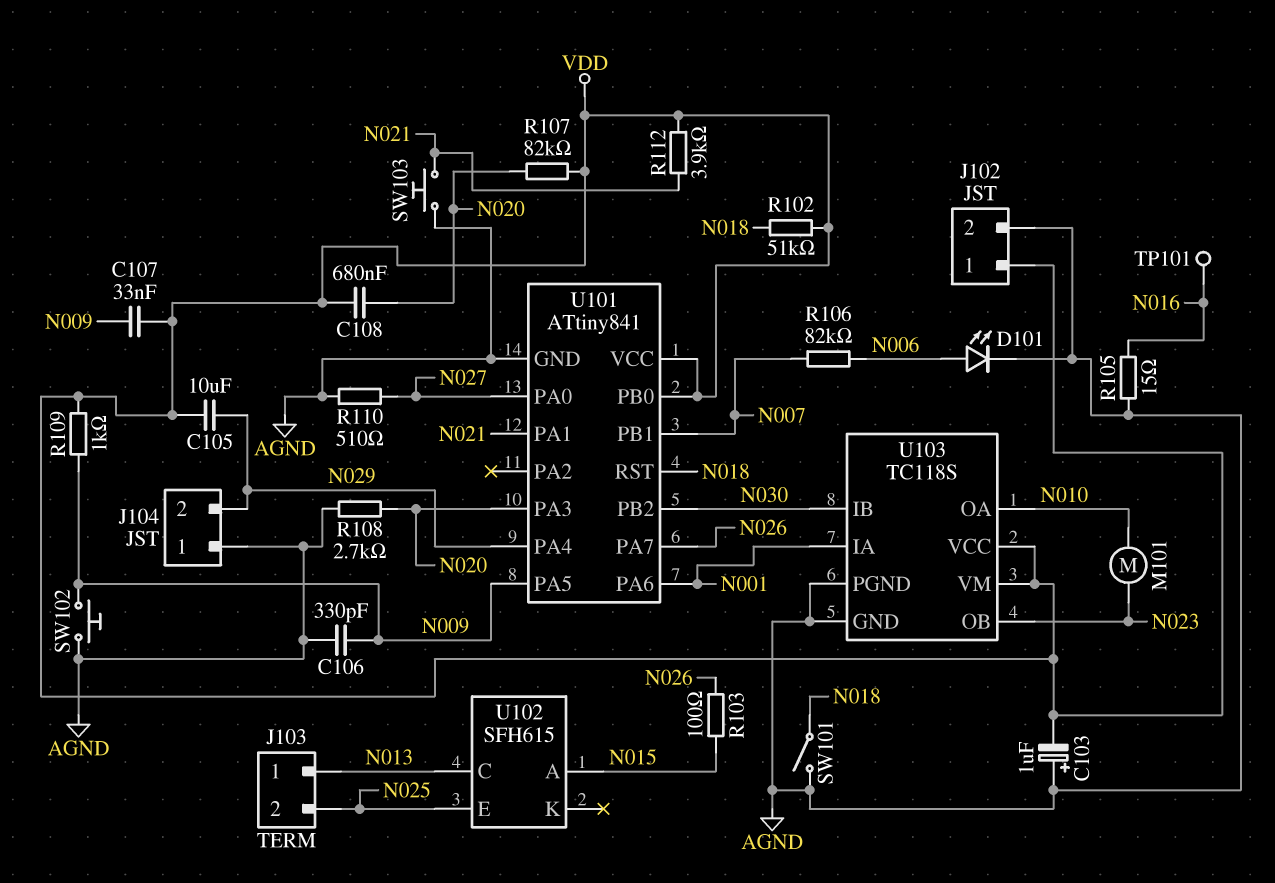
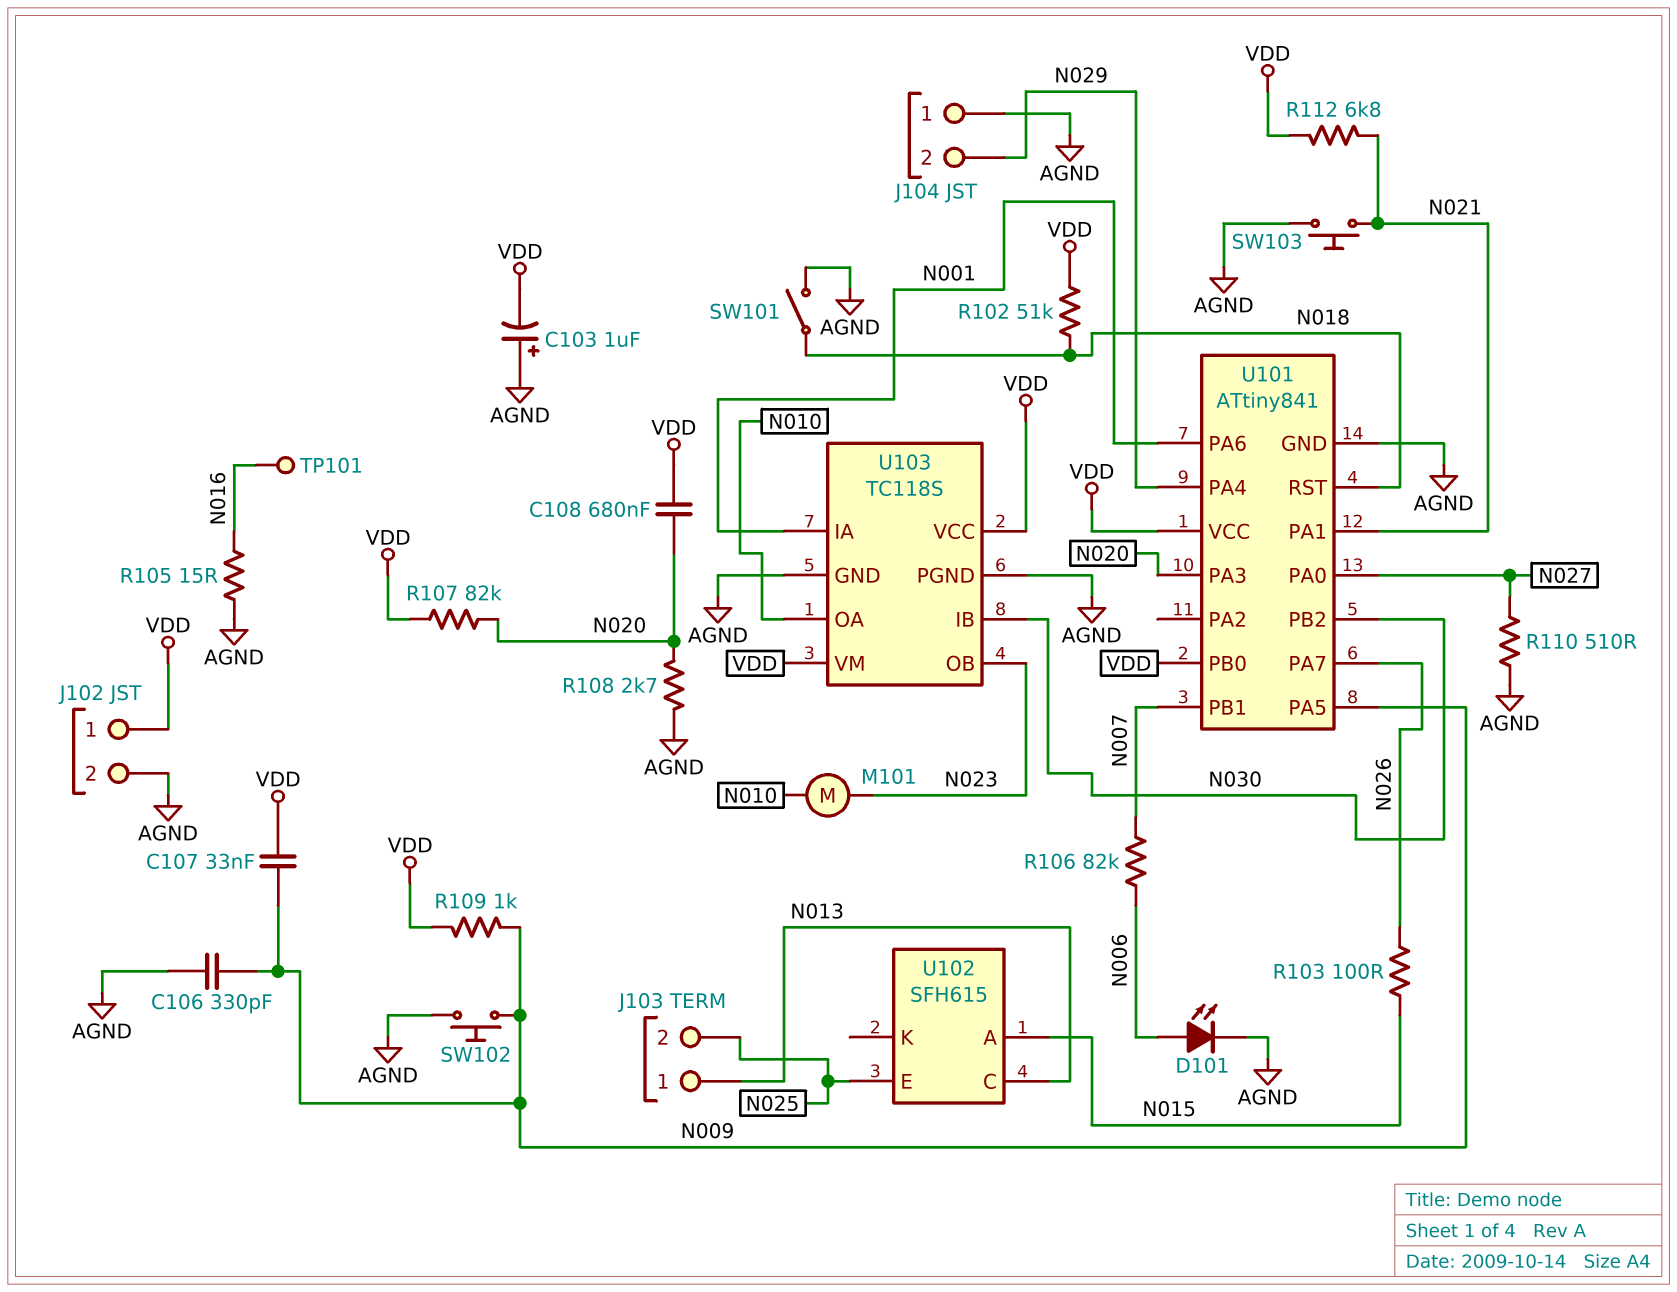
C105: 10uF (N029, VDD) -> none
R112: 3.9k (N021, VDD) -> 6.8k (N021, VDD)

